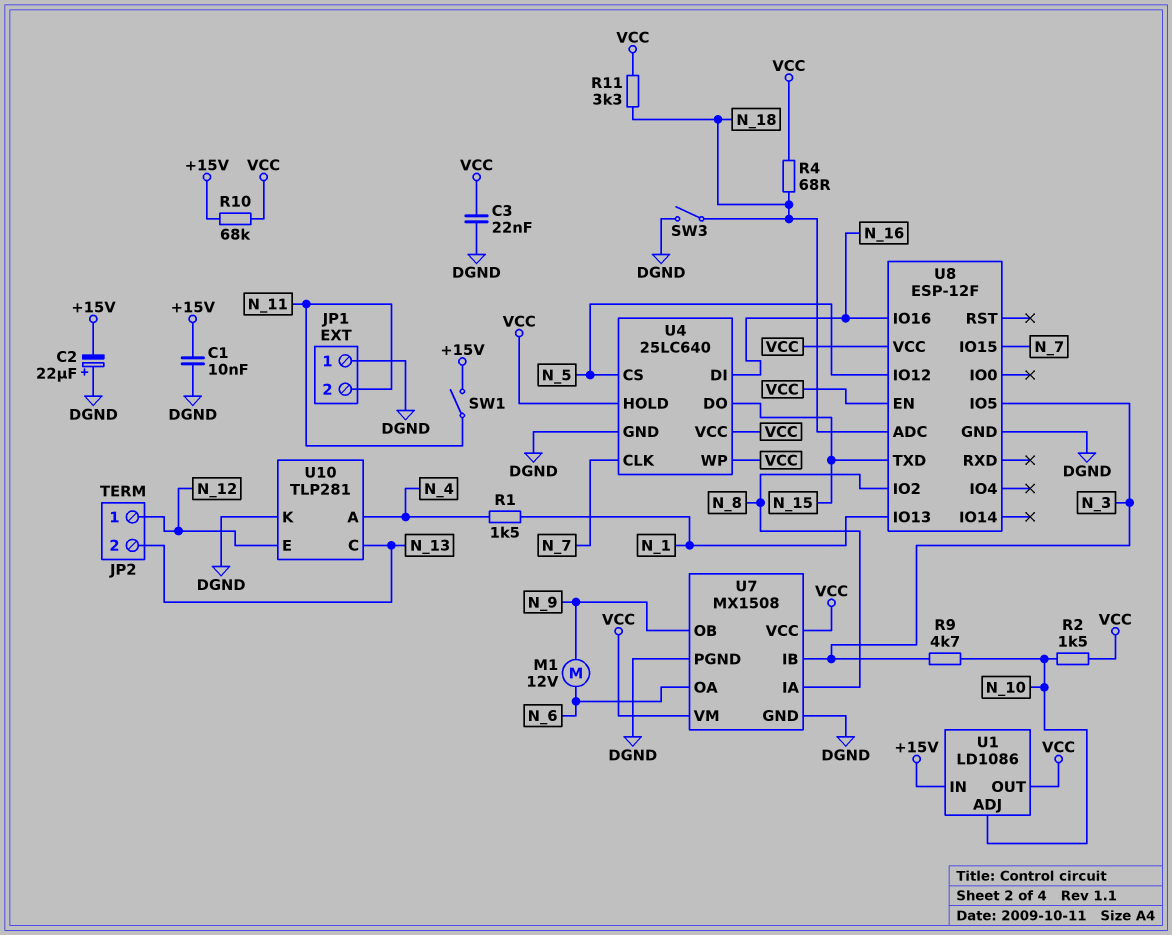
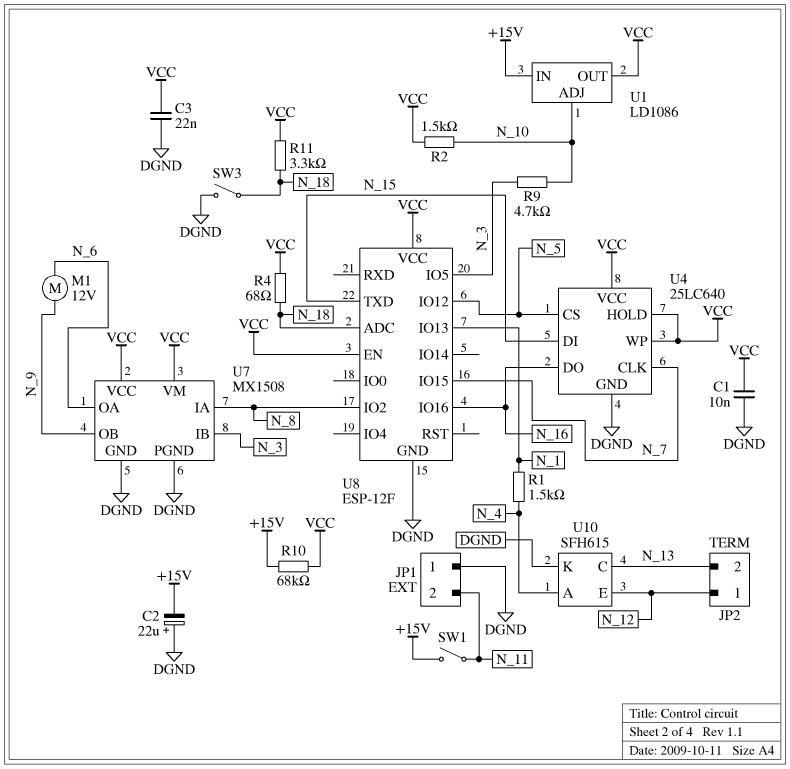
C1: 10nF (+15V, DGND) -> 10nF (DGND, VCC)
U4 pin DI: N_16 -> N_15
U4 pin DO: N_15 -> N_16
U10: TLP281 -> SFH615

